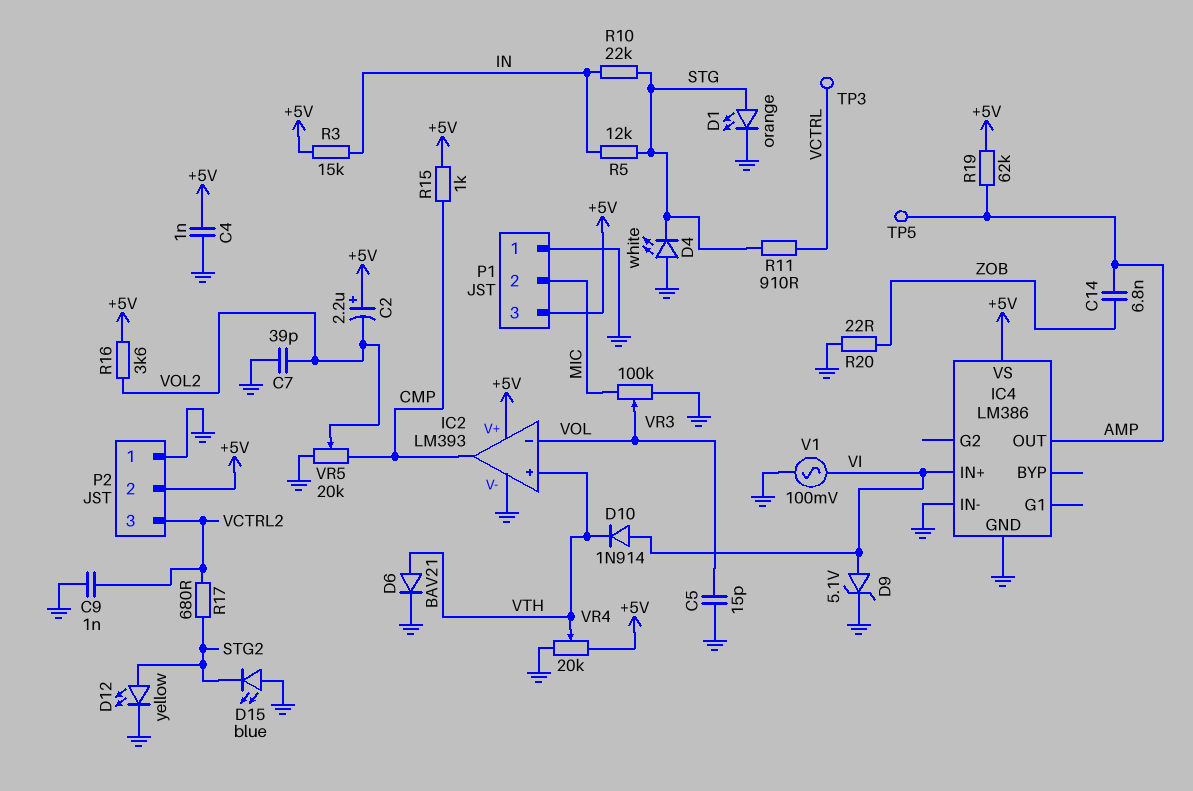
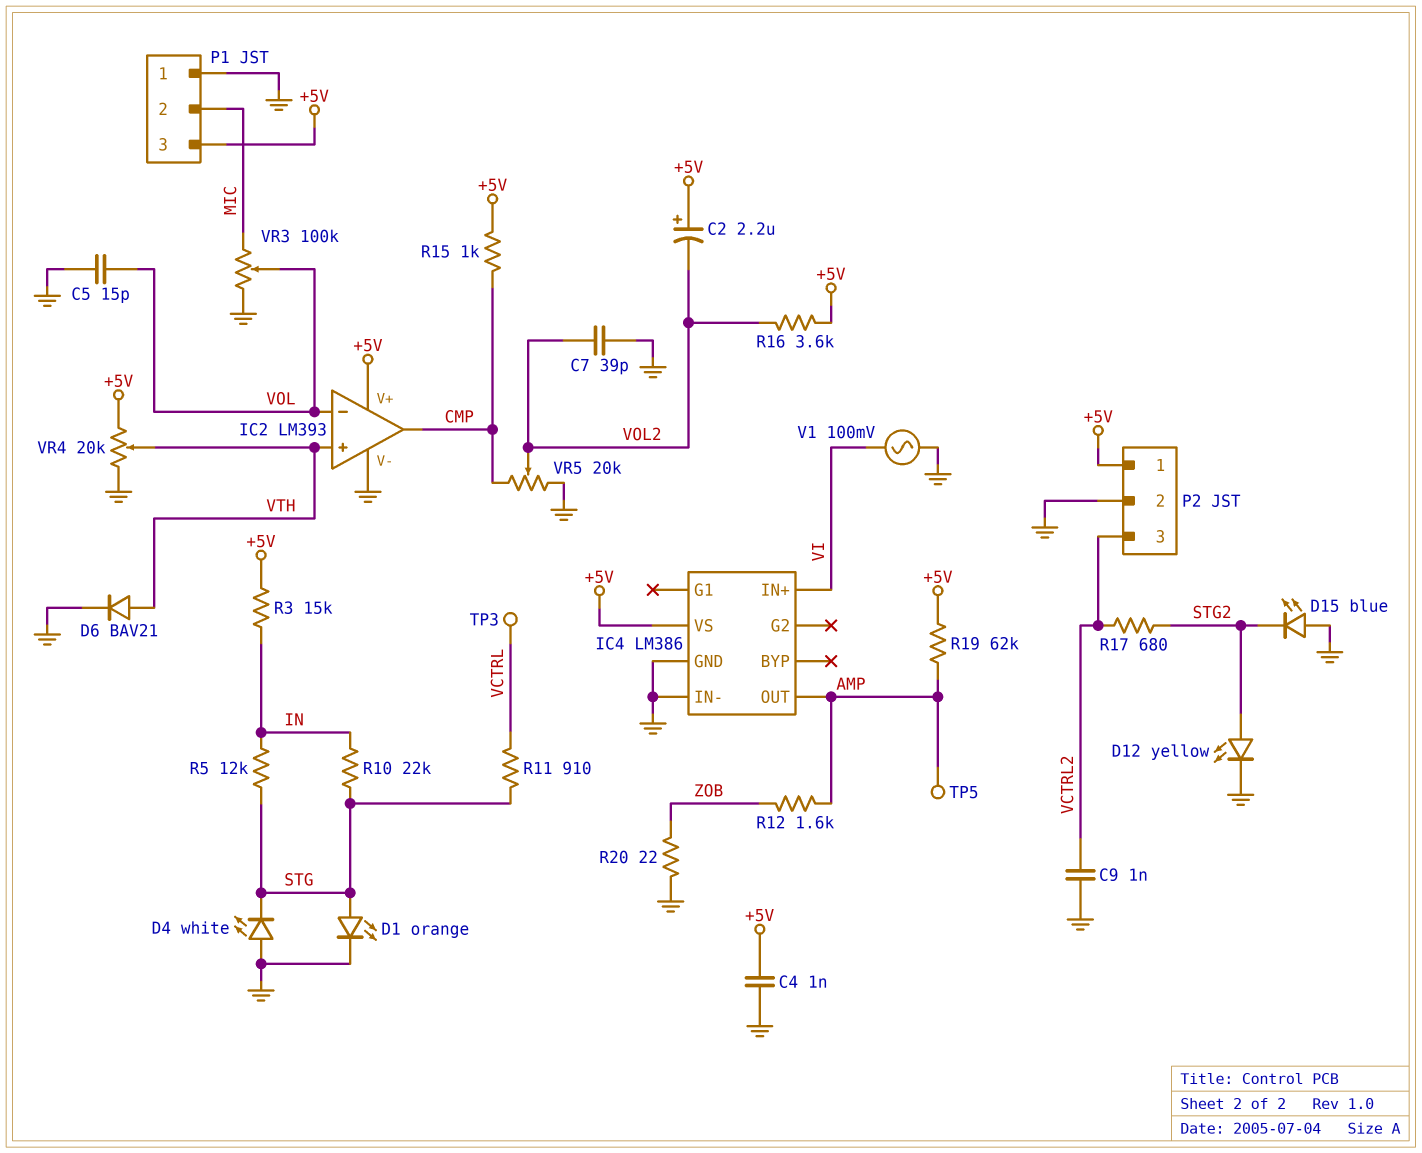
C14: 6.8nF (AMP, ZOB) -> none
D9: zener 5.1V (A VI, K GND) -> none
D10: diode 1N914 (A VI, K VTH) -> none
P2 pin 1: GND -> +5V
P2 pin 2: +5V -> GND
R12: none -> 1.6k (AMP, ZOB)

